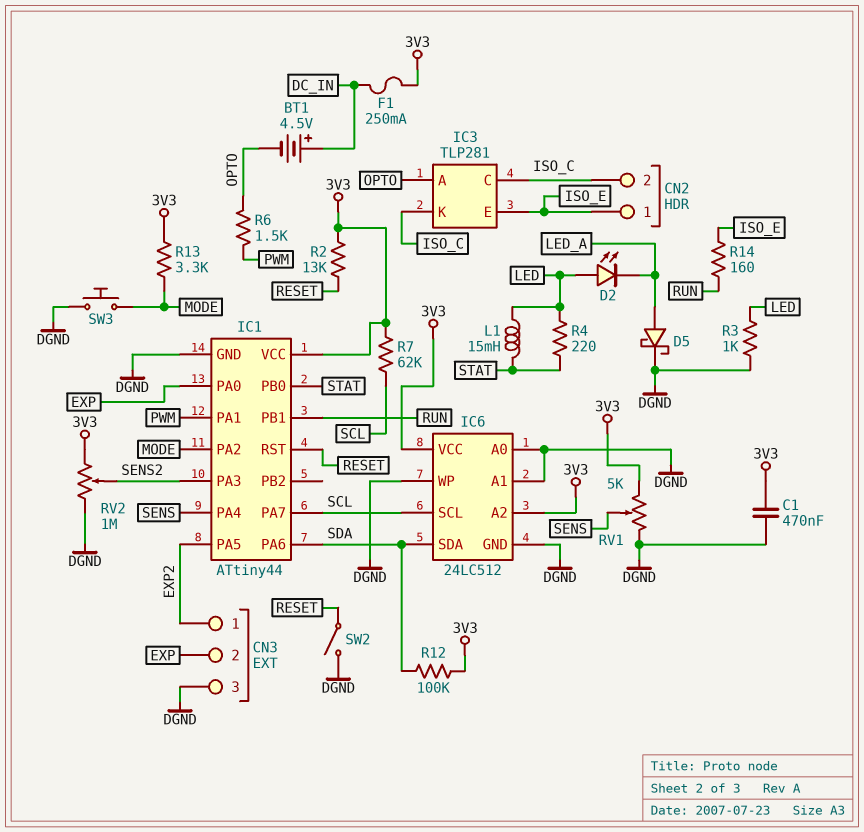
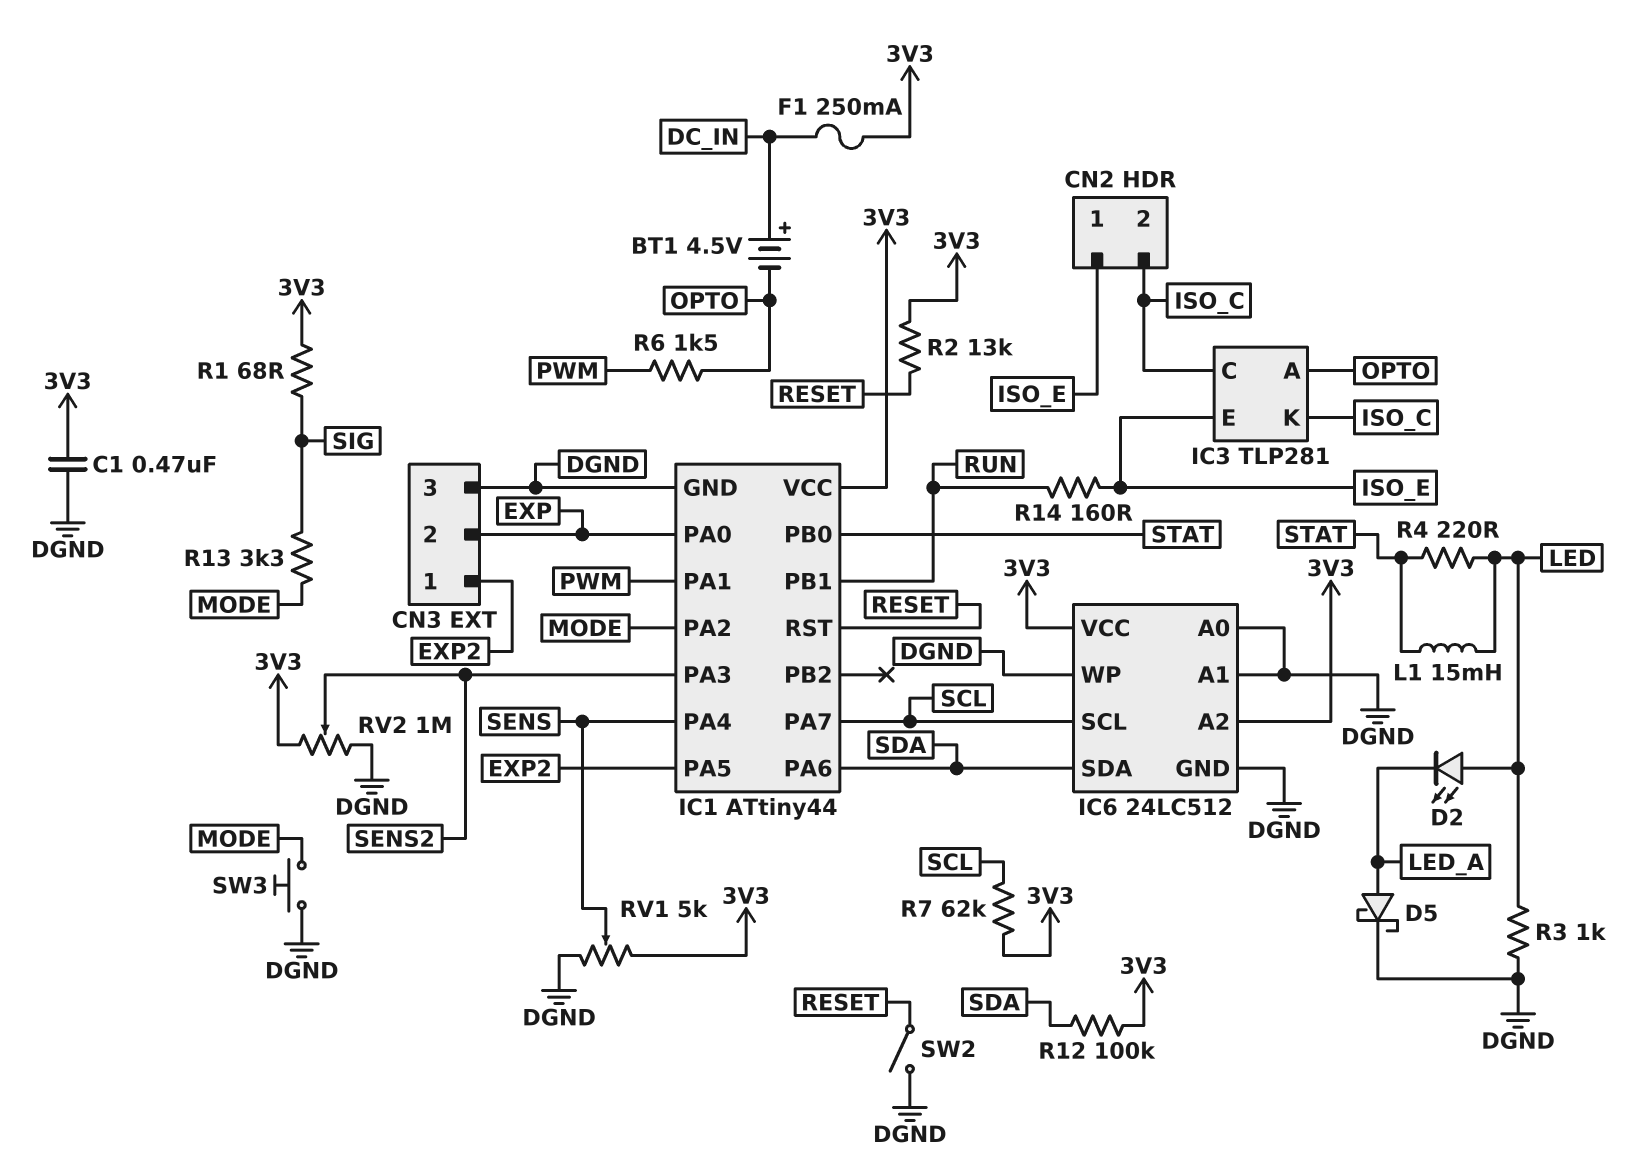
R1: none -> 68 (3V3, SIG)
R13: 3.3k (3V3, MODE) -> 3.3k (MODE, SIG)

